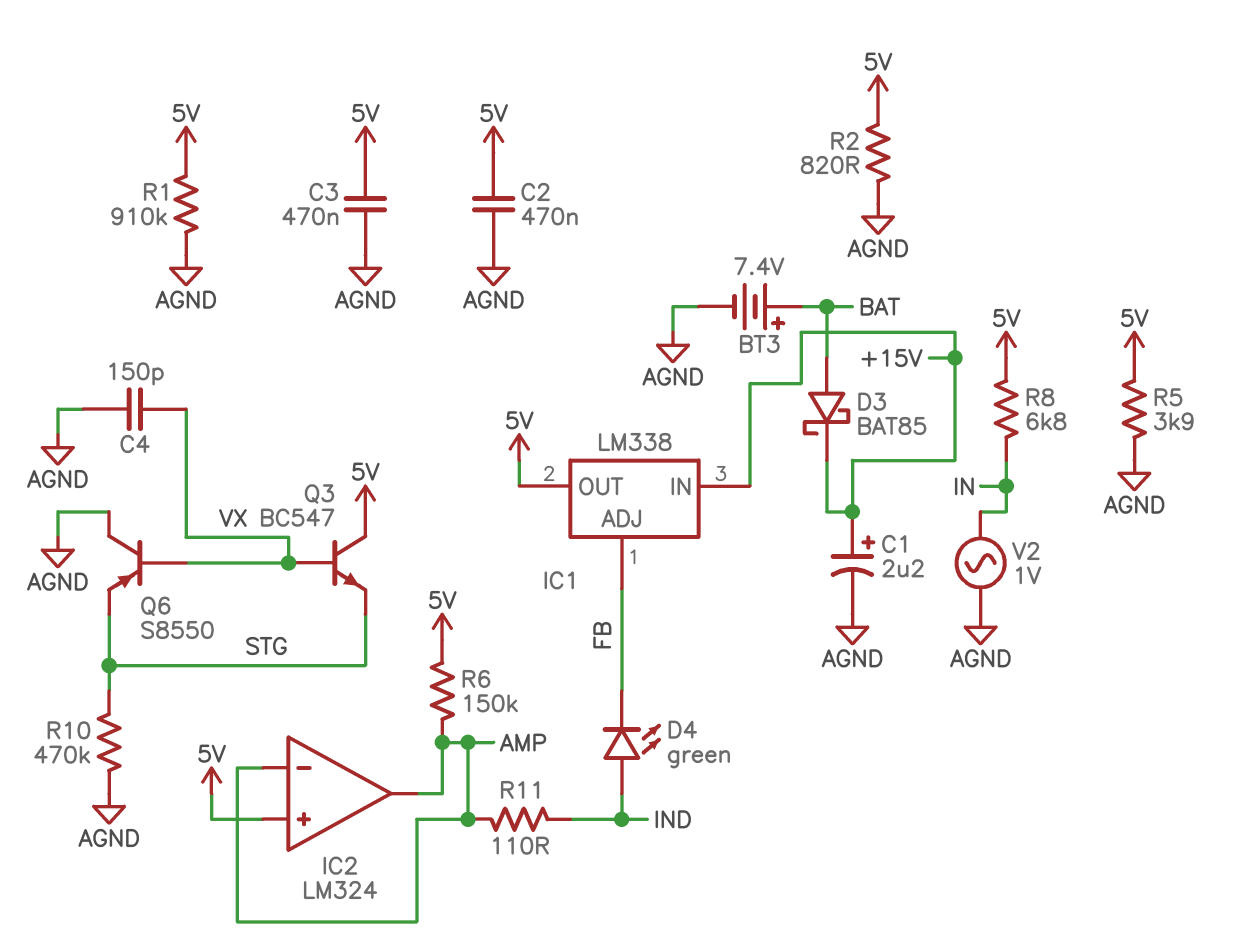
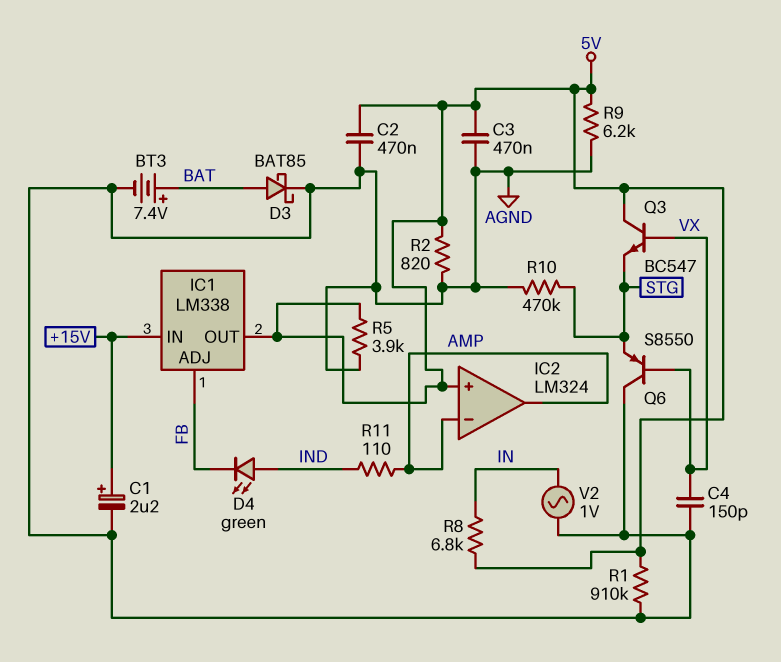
D3: schottky BAT85 (A BAT, K +15V) -> schottky BAT85 (A BAT, K AGND)
R6: 150k (5V, AMP) -> none
R9: none -> 6.2k (5V, AGND)

